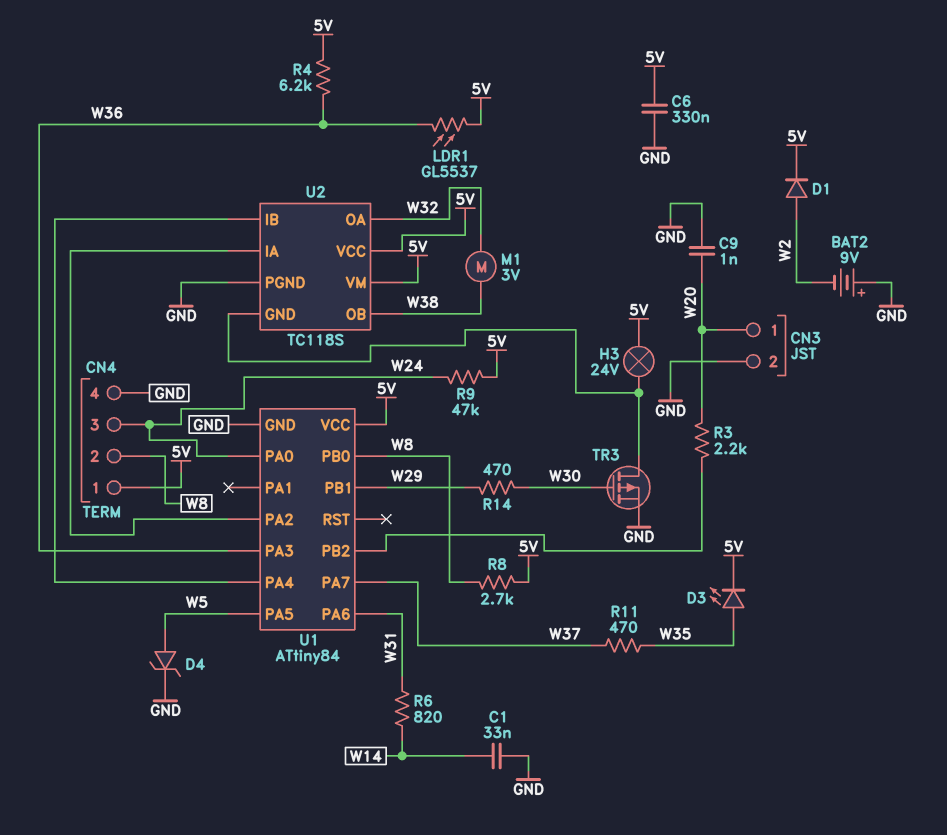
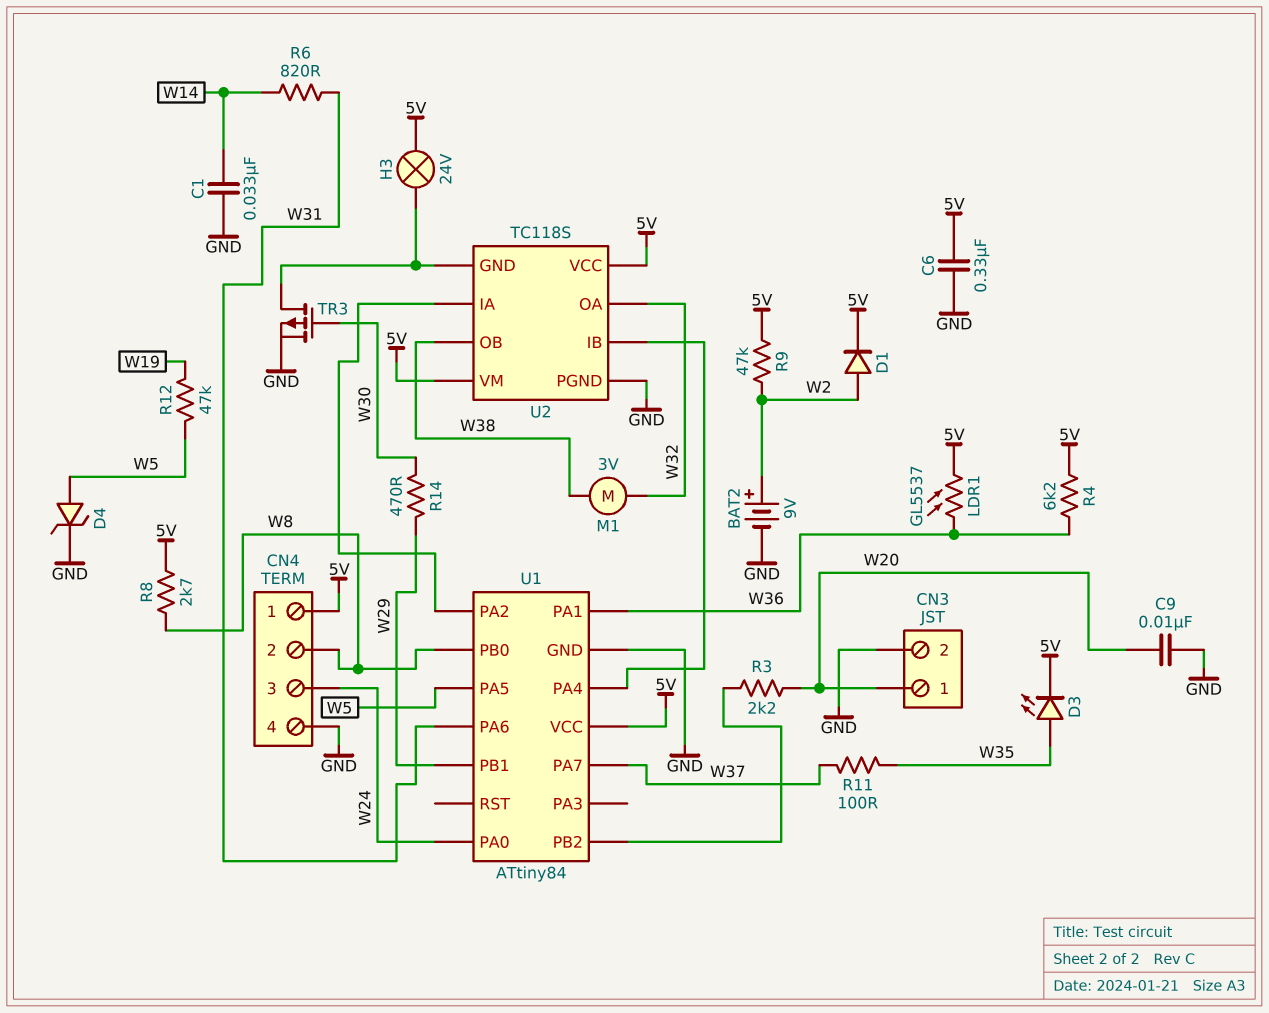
BAT2: 9V (plus GND, minus W2) -> 9V (plus W2, minus GND)
C9: 1nF (GND, W20) -> 10nF (GND, W20)
R9: 47k (5V, W24) -> 47k (5V, W2)
R11: 470 (W35, W37) -> 100 (W35, W37)
R12: none -> 47k (W5, W19)
U1 pin PA1: none -> W36
U1 pin PA3: W36 -> none

